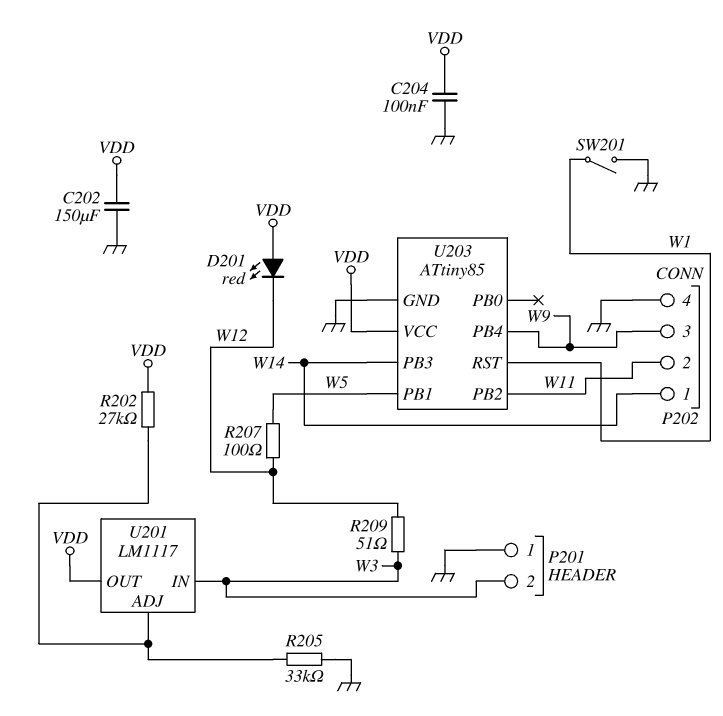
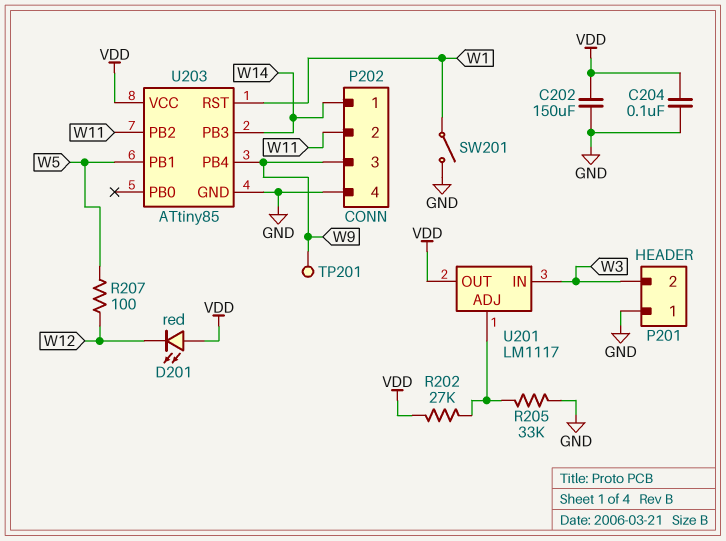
R209: 51 (W3, W12) -> none
TP201: none -> test point (W9)

